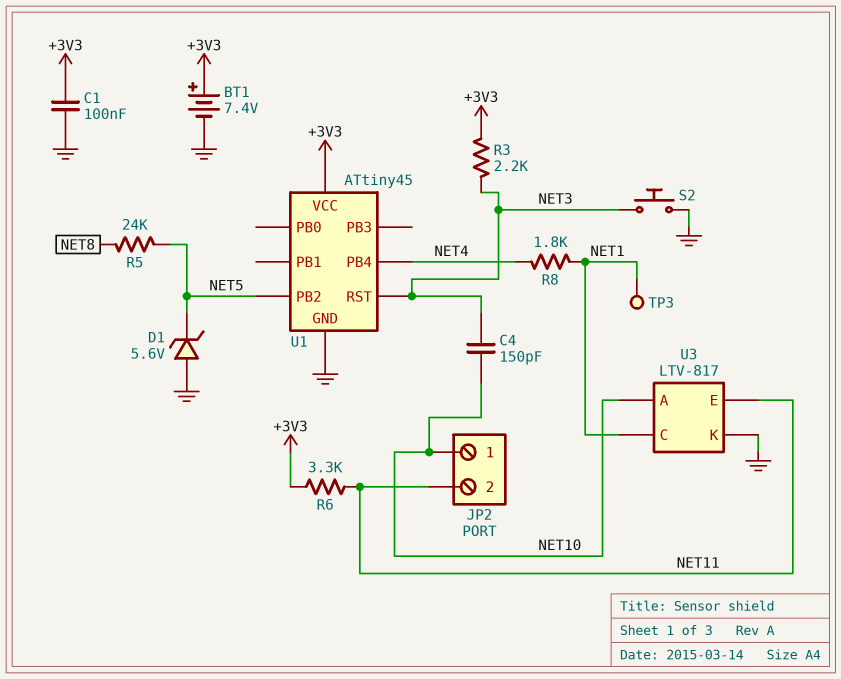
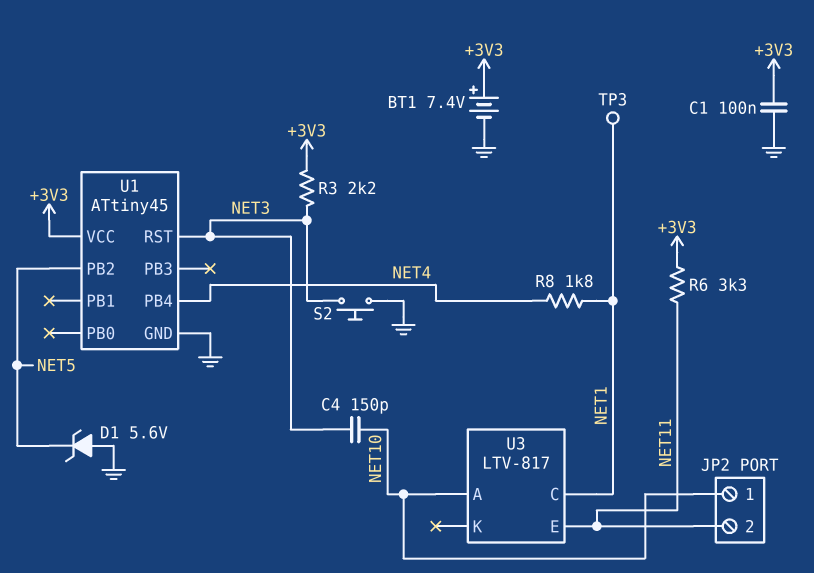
R5: 24k (NET5, NET8) -> none
U3 pin K: GND -> none

